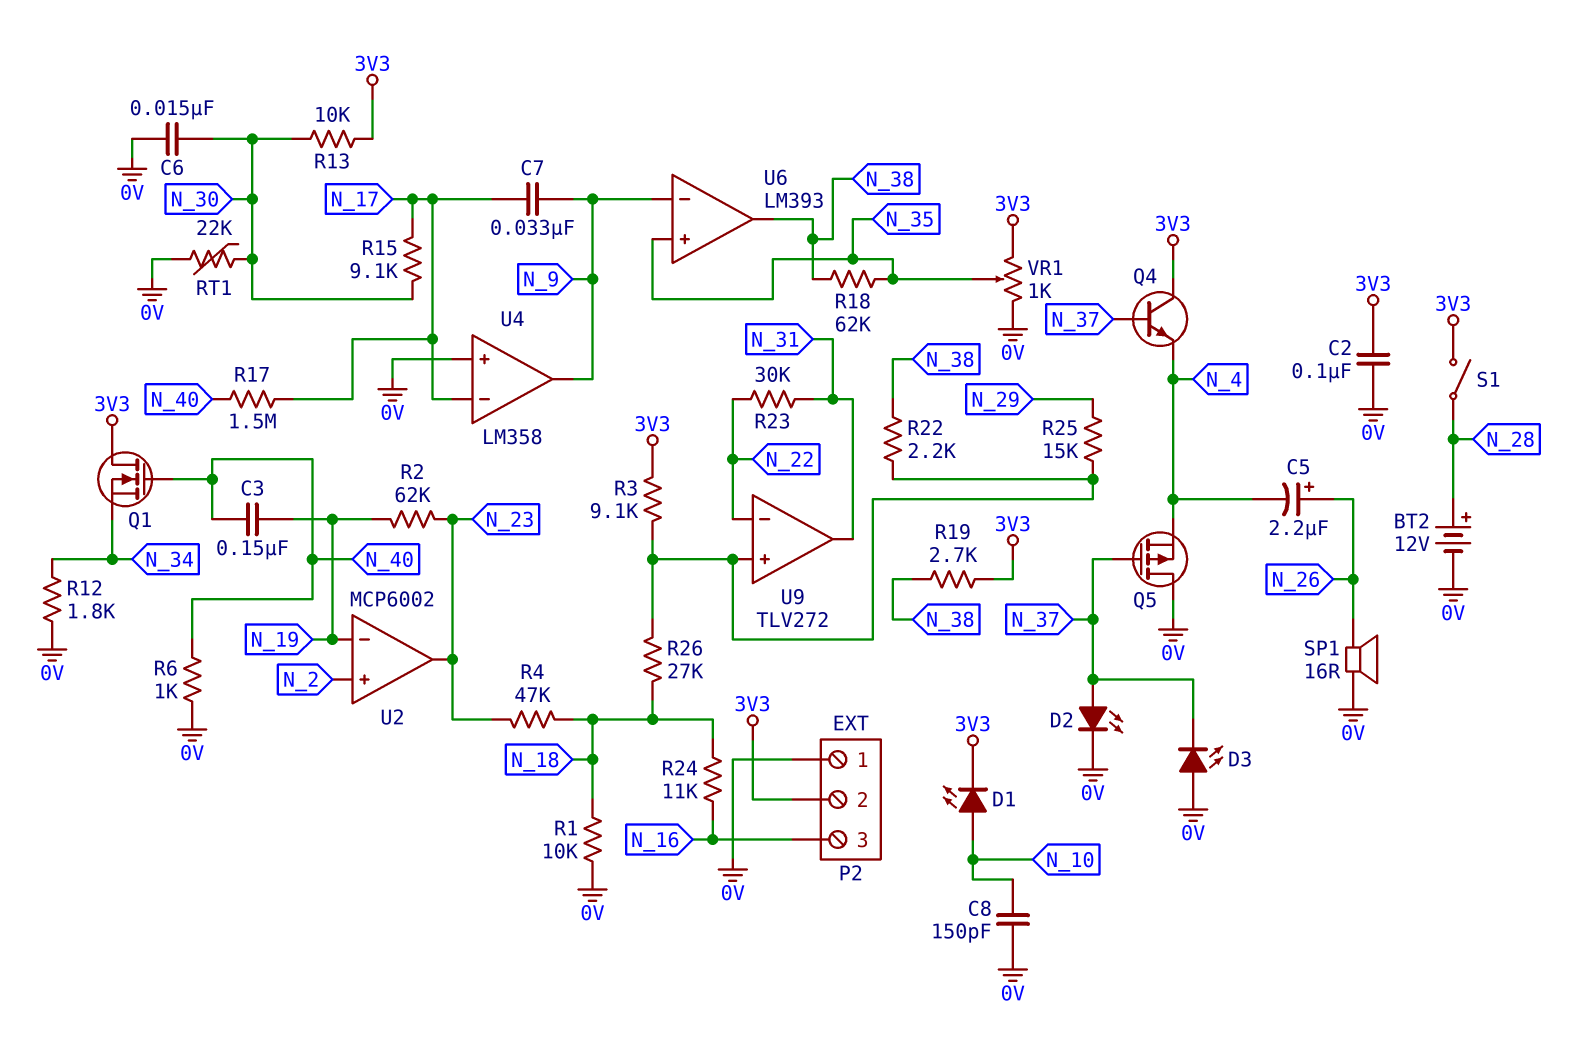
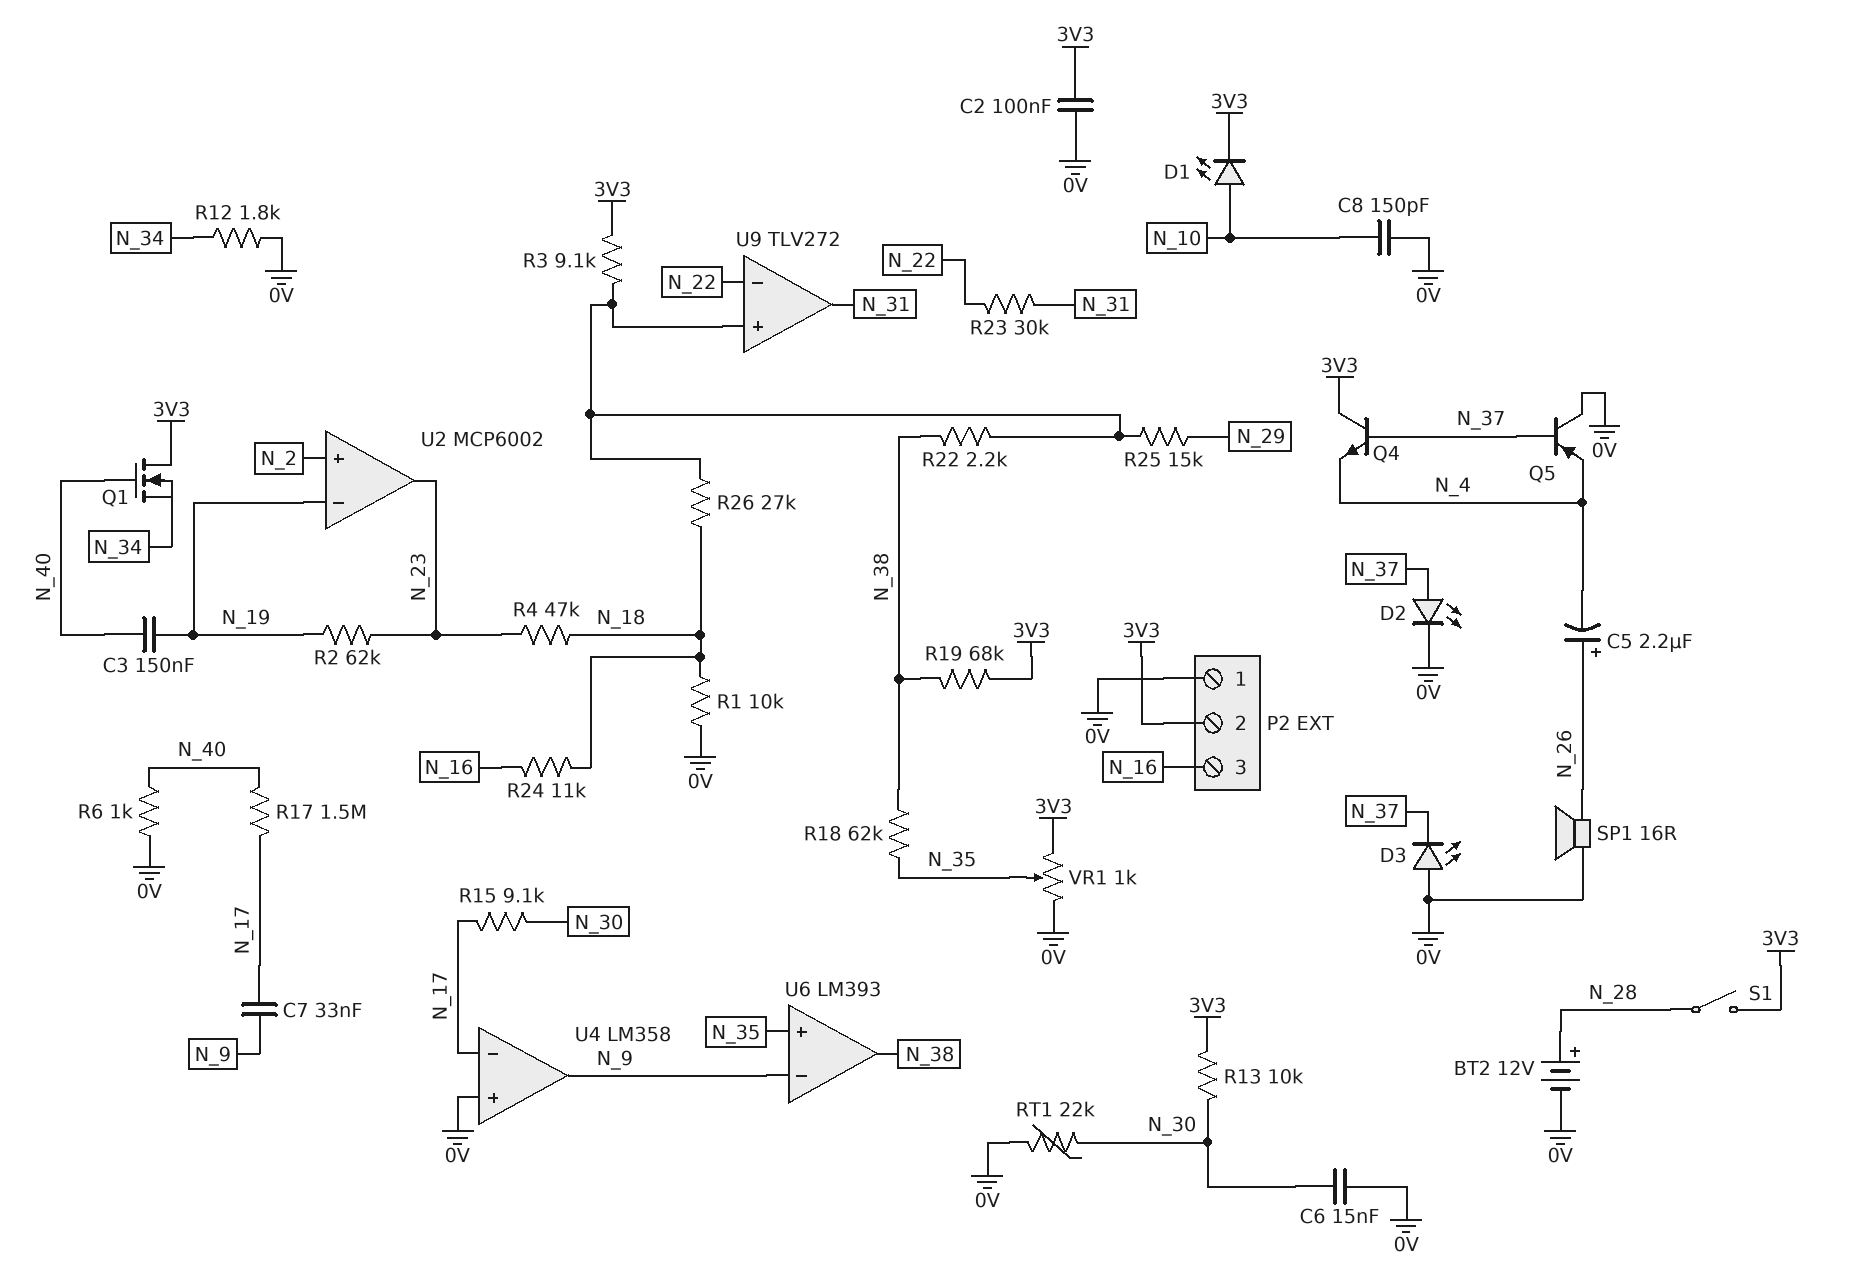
Q5: PMOS (G N_37, D 0V, S N_4) -> PNP (B N_37, C 0V, E N_4)
R19: 2.7k (3V3, N_38) -> 68k (3V3, N_38)

